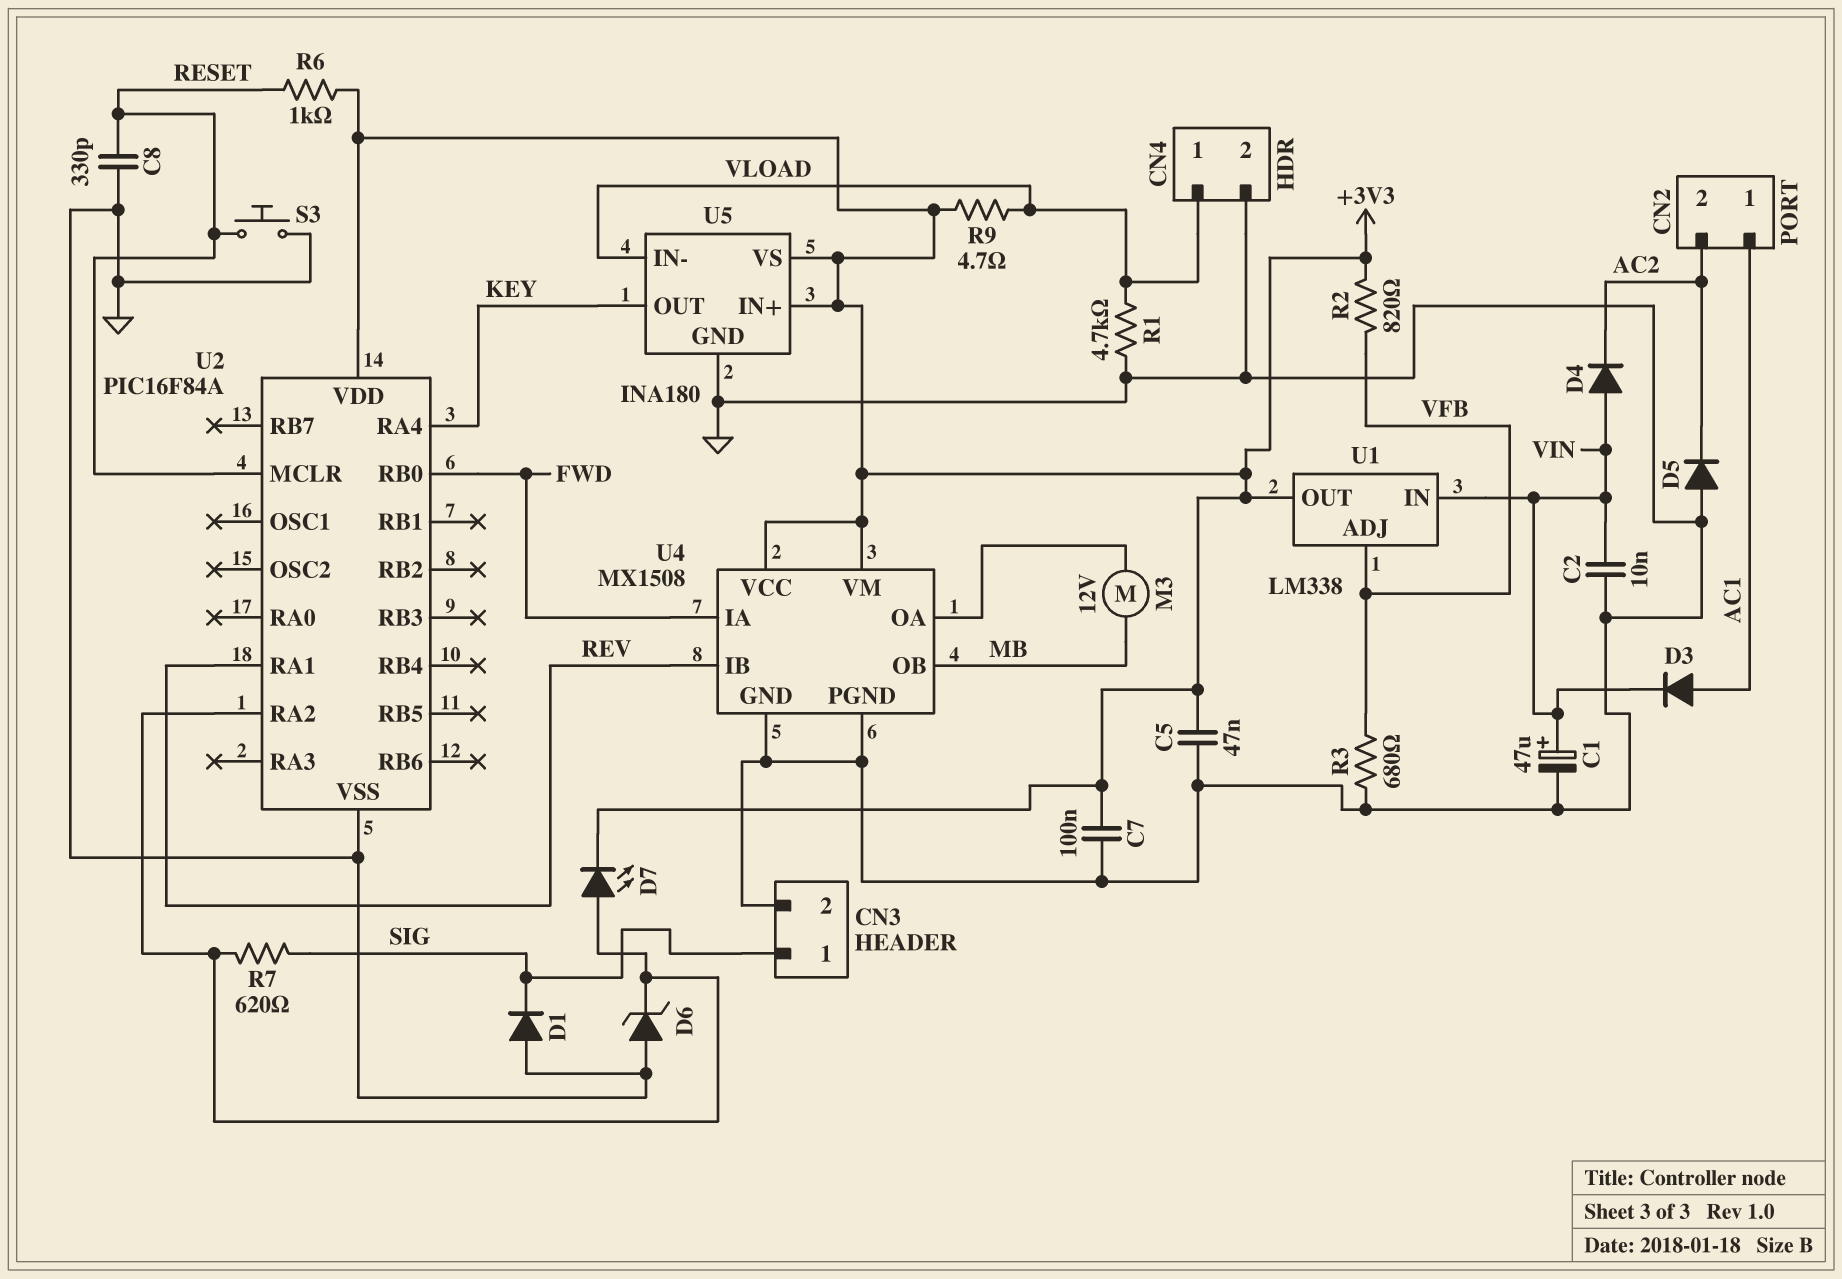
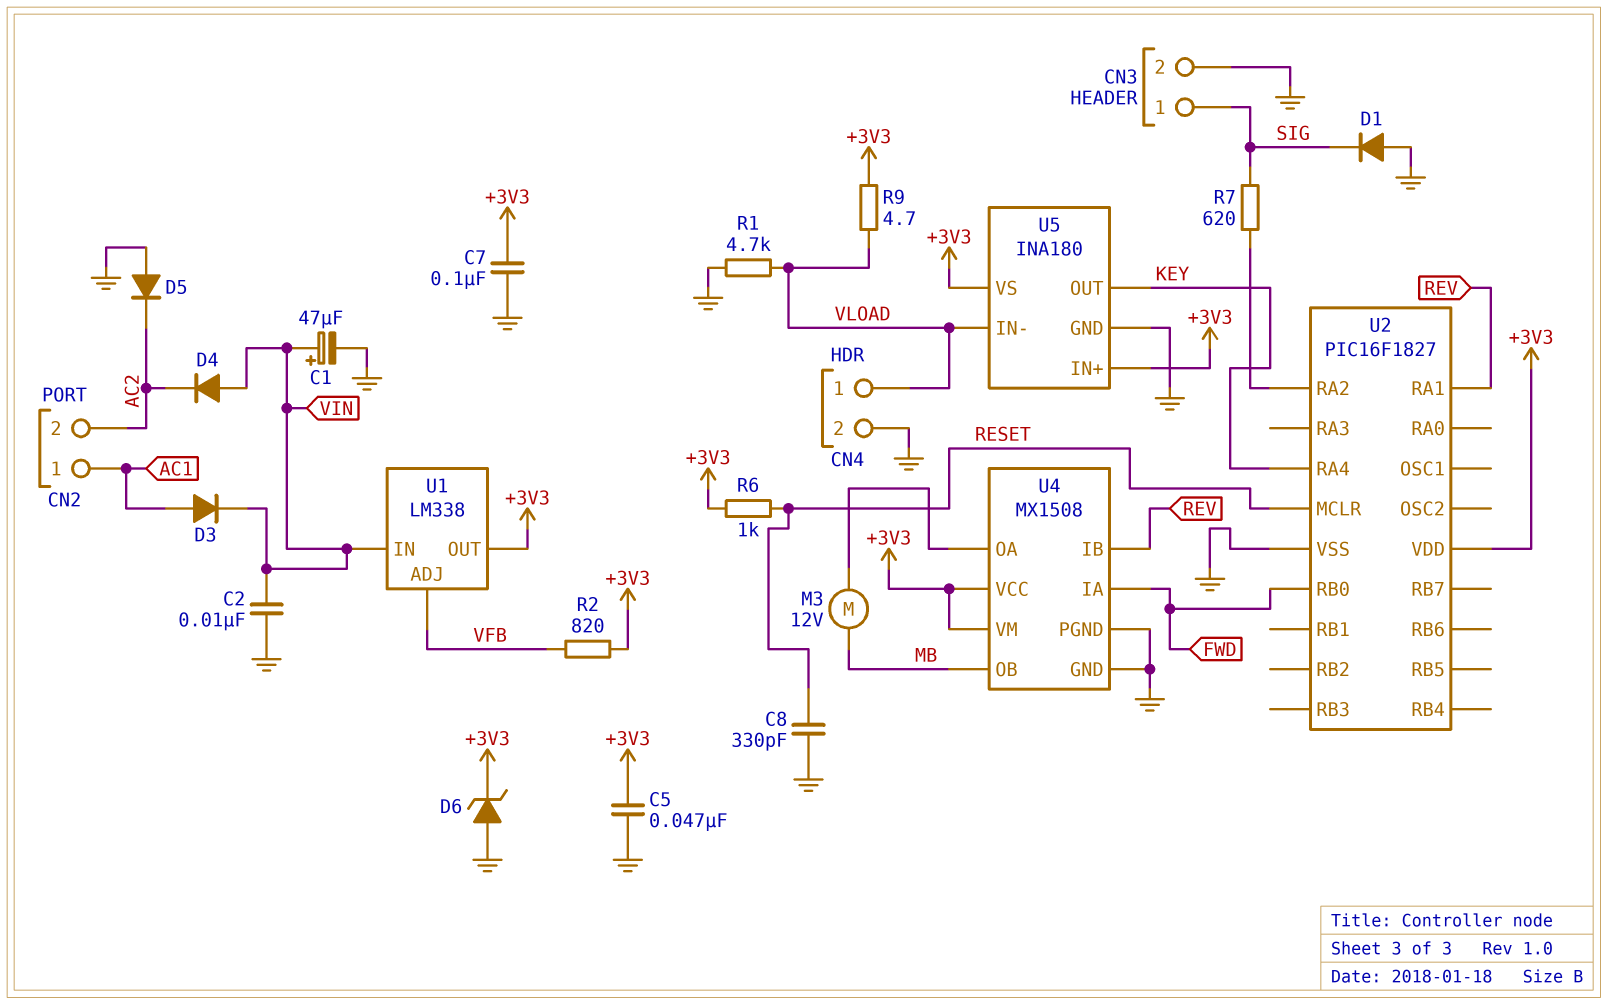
D6: zener (A GND, K U2/RA2) -> zener (A GND, K +3V3)
D7: LED (A U2/RA2, K +3V3) -> none
R3: 680 (GND, VFB) -> none
S3: button (GND, RESET) -> none
U2: PIC16F84A -> PIC16F1827

